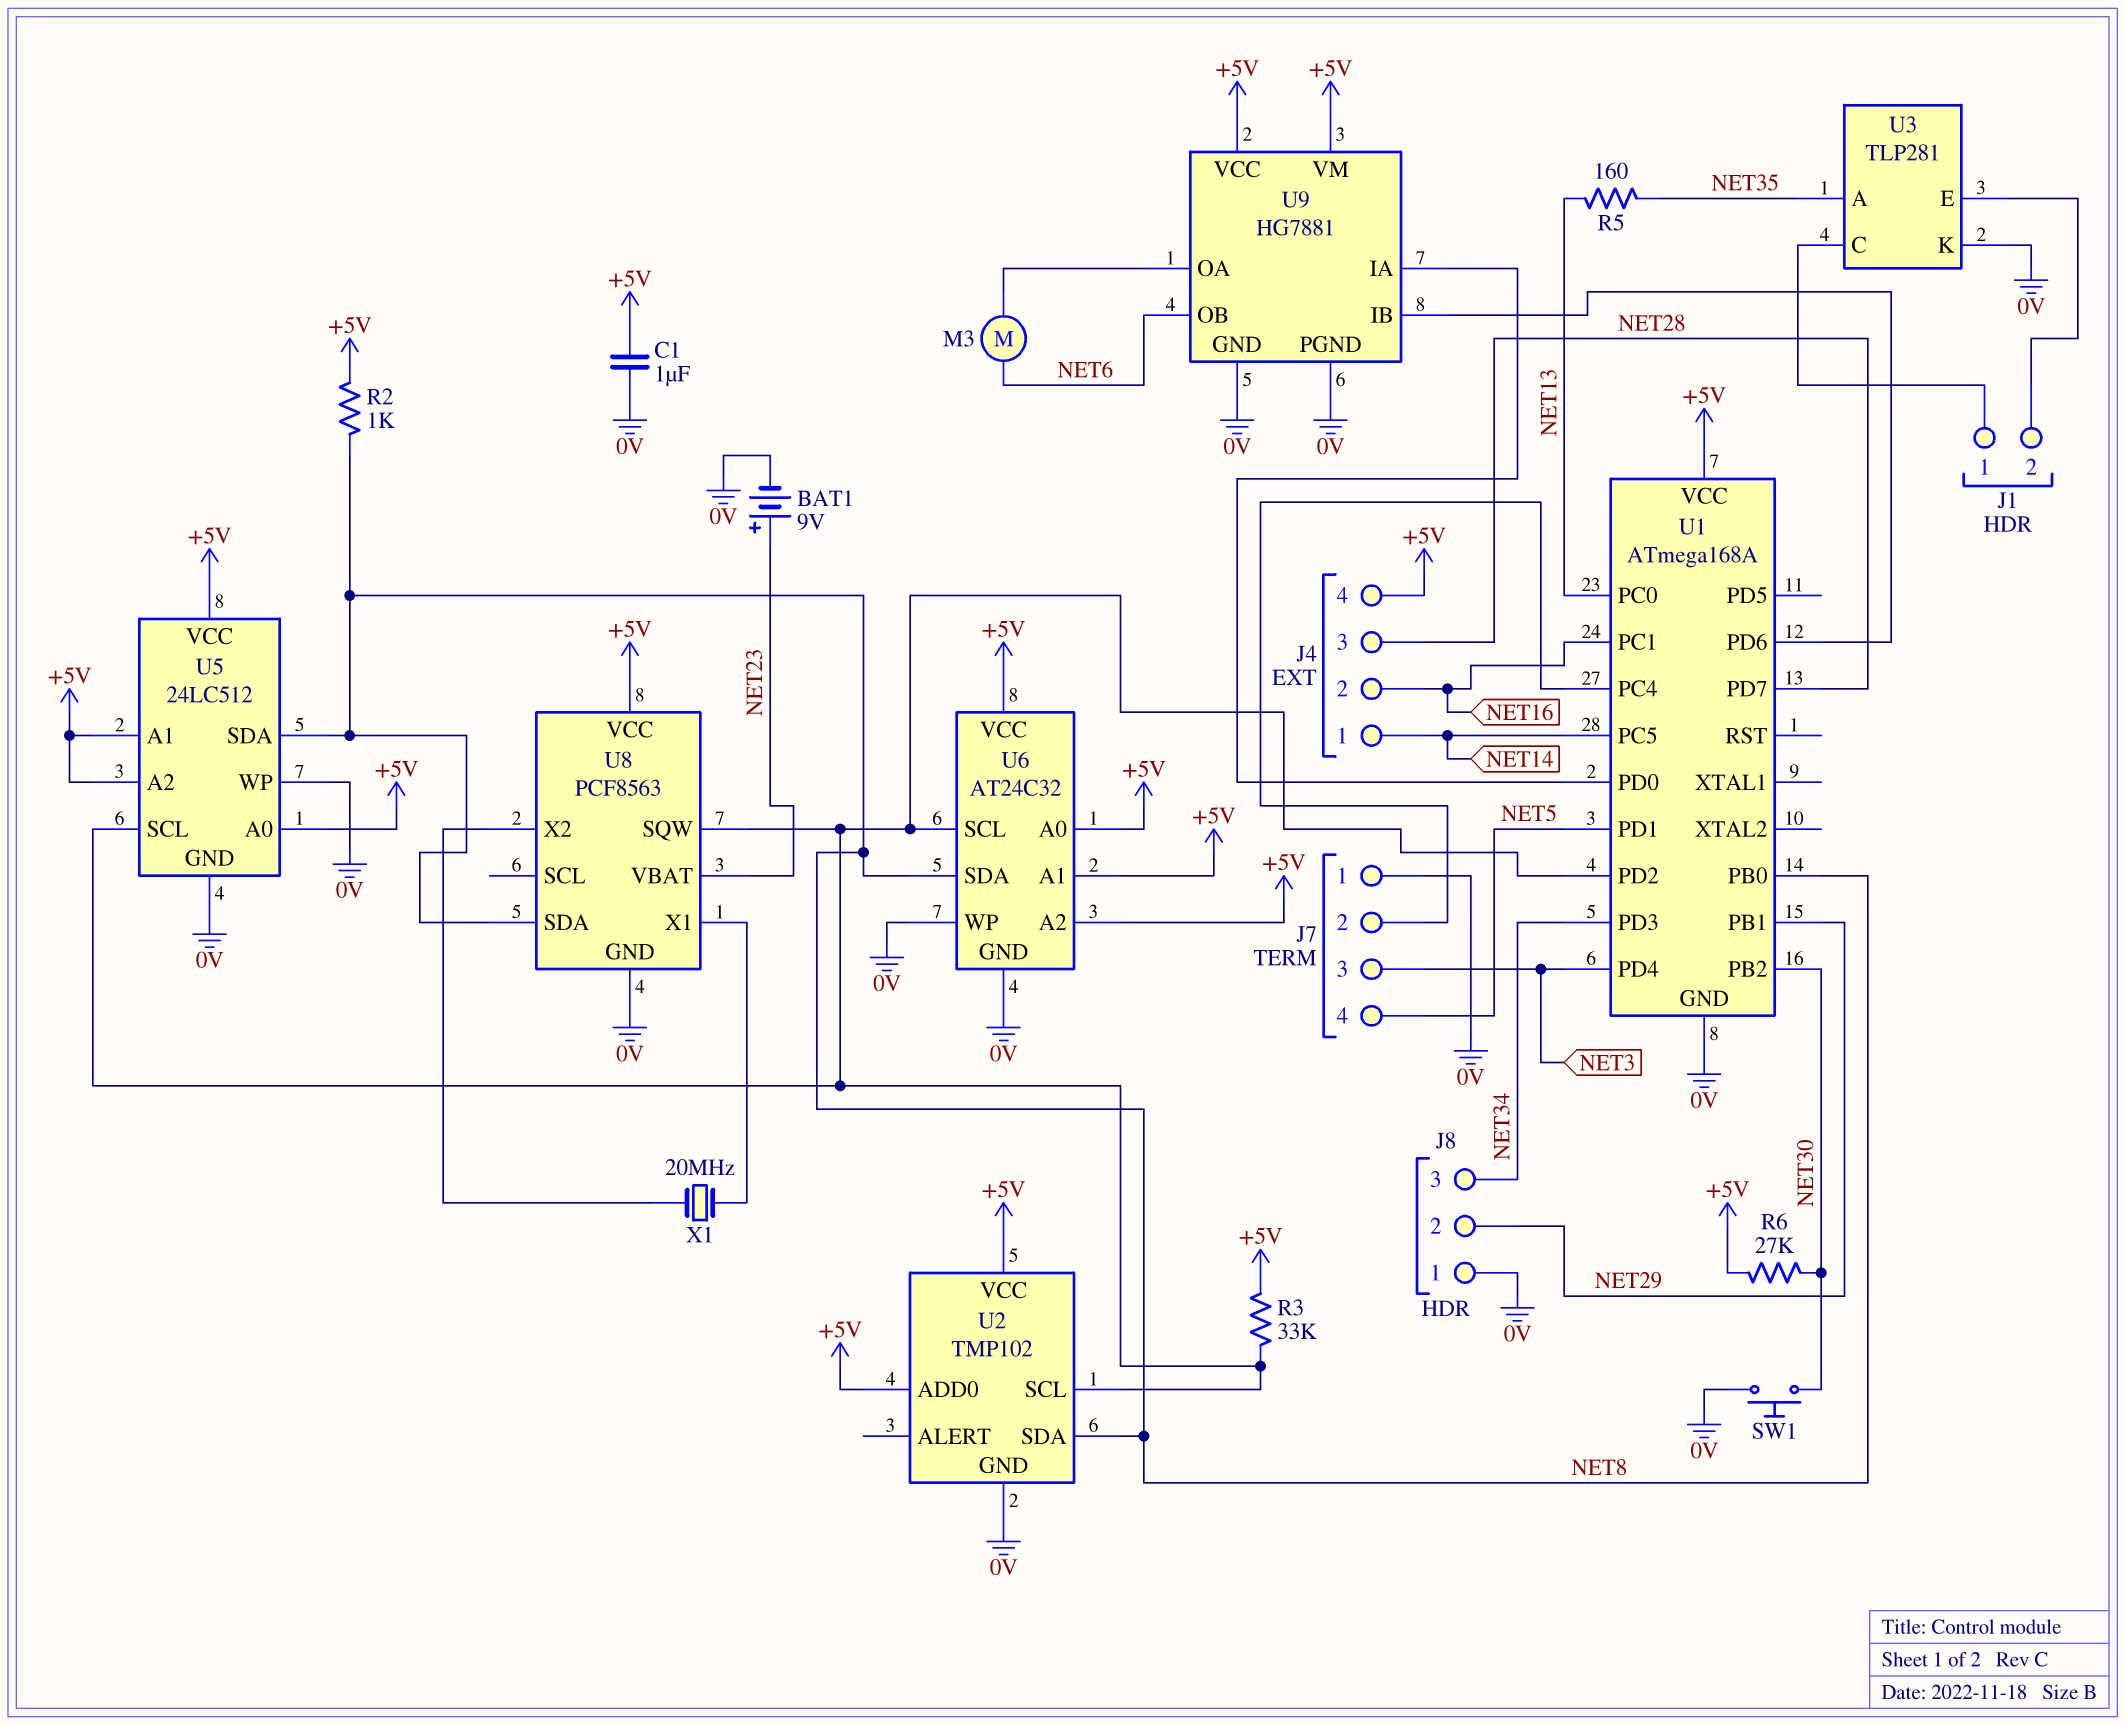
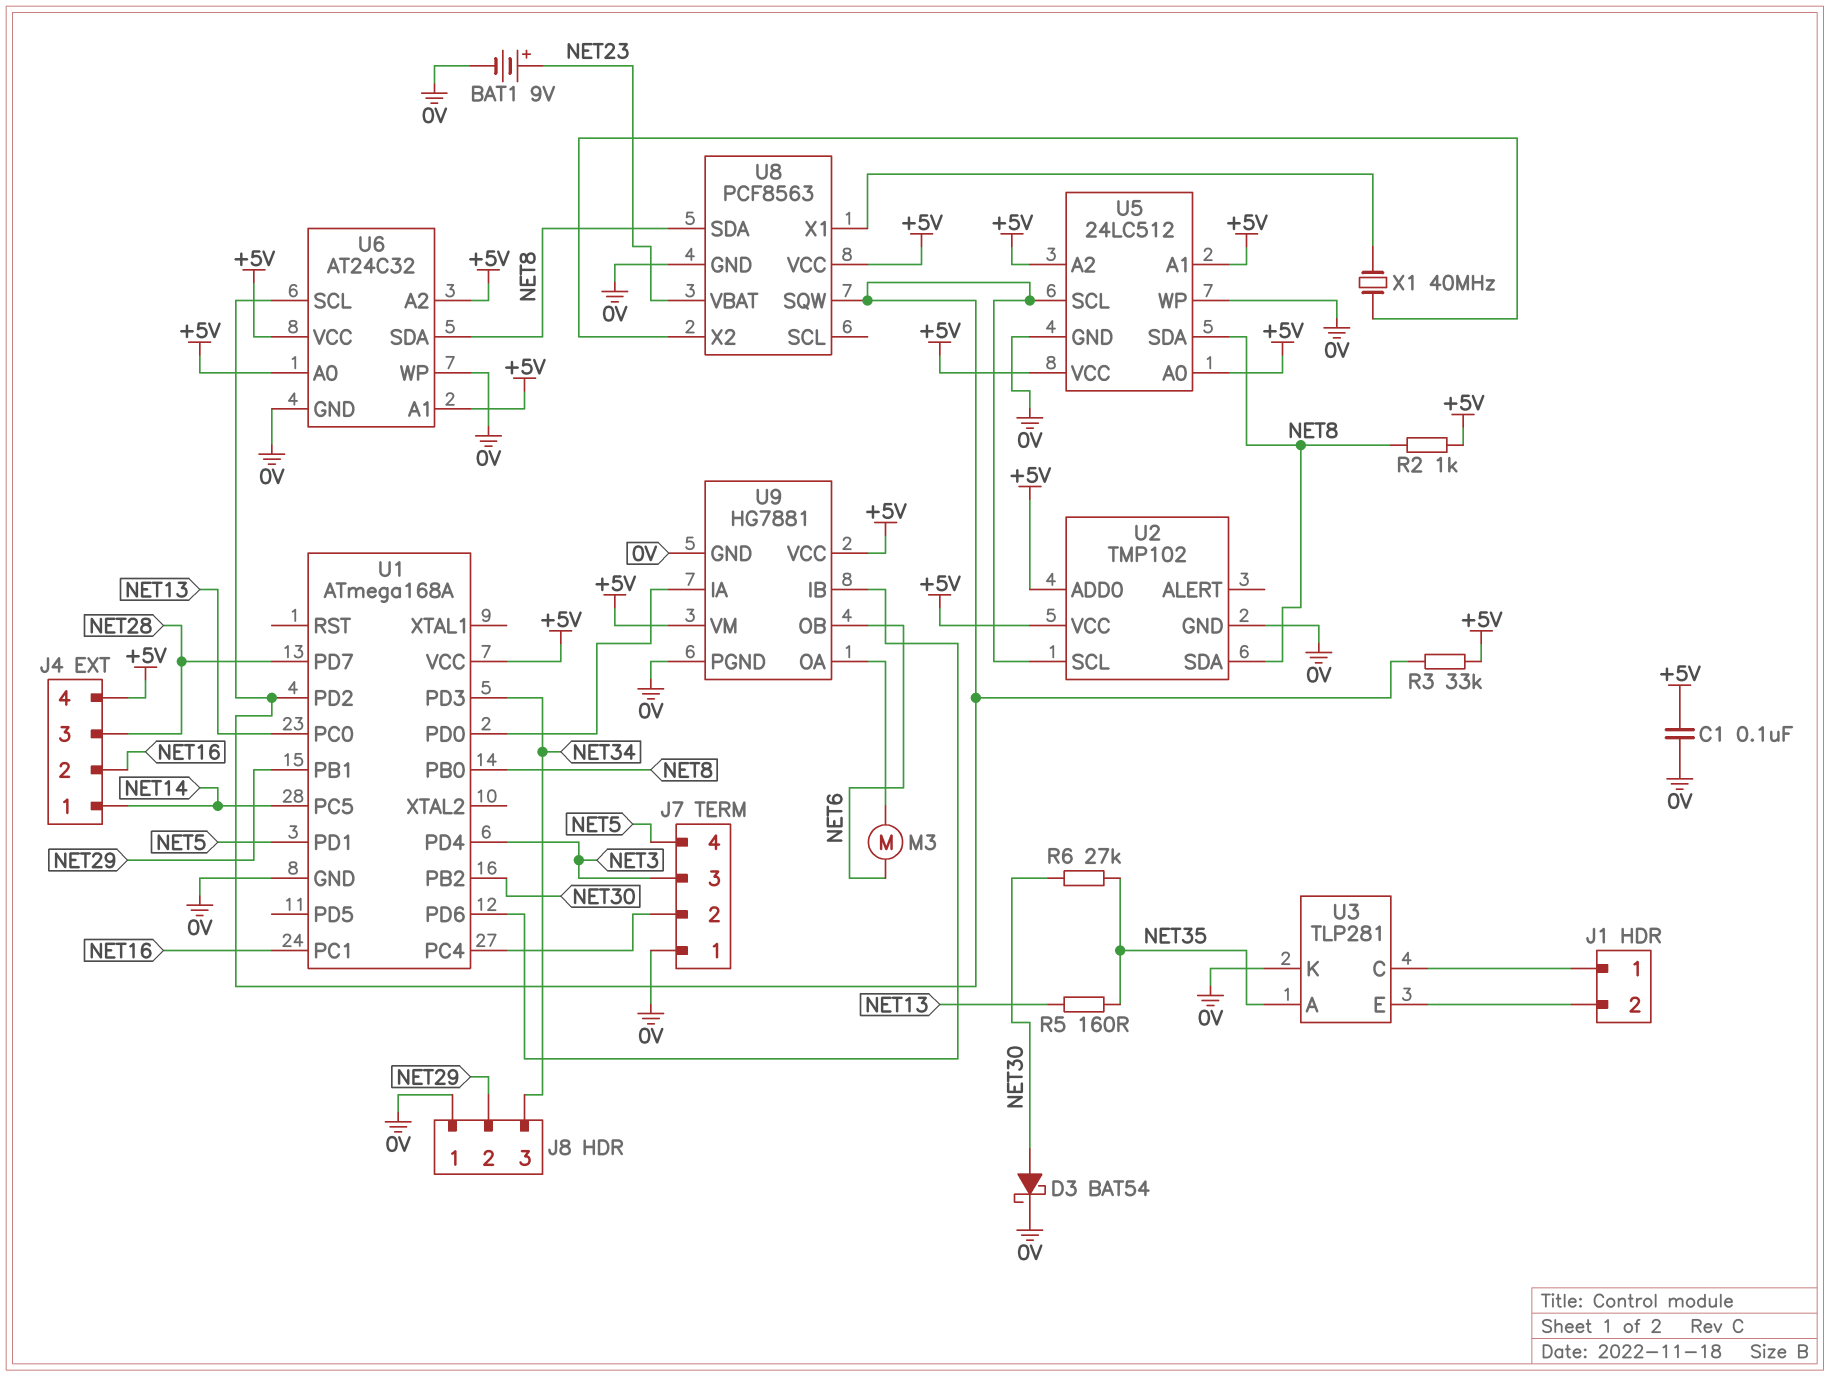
C1: 1uF (+5V, 0V) -> 100nF (+5V, 0V)
D3: none -> schottky BAT54 (A NET30, K 0V)
R6: 27k (+5V, NET30) -> 27k (NET30, NET35)
SW1: button (0V, NET30) -> none
X1: 20MHz (U8/X1, U8/X2) -> 40MHz (U8/X1, U8/X2)

